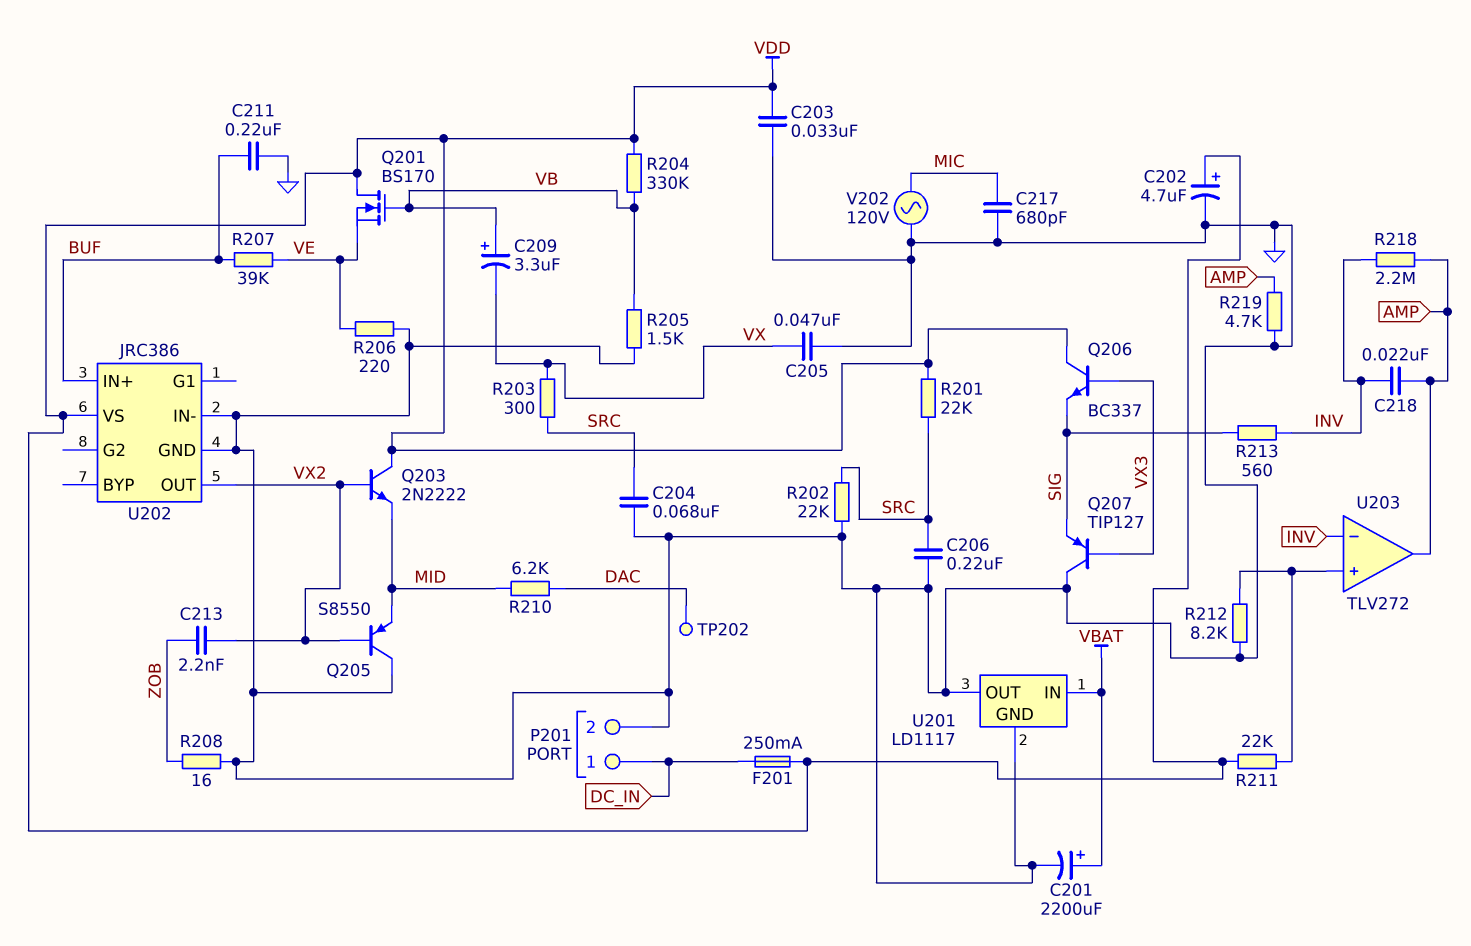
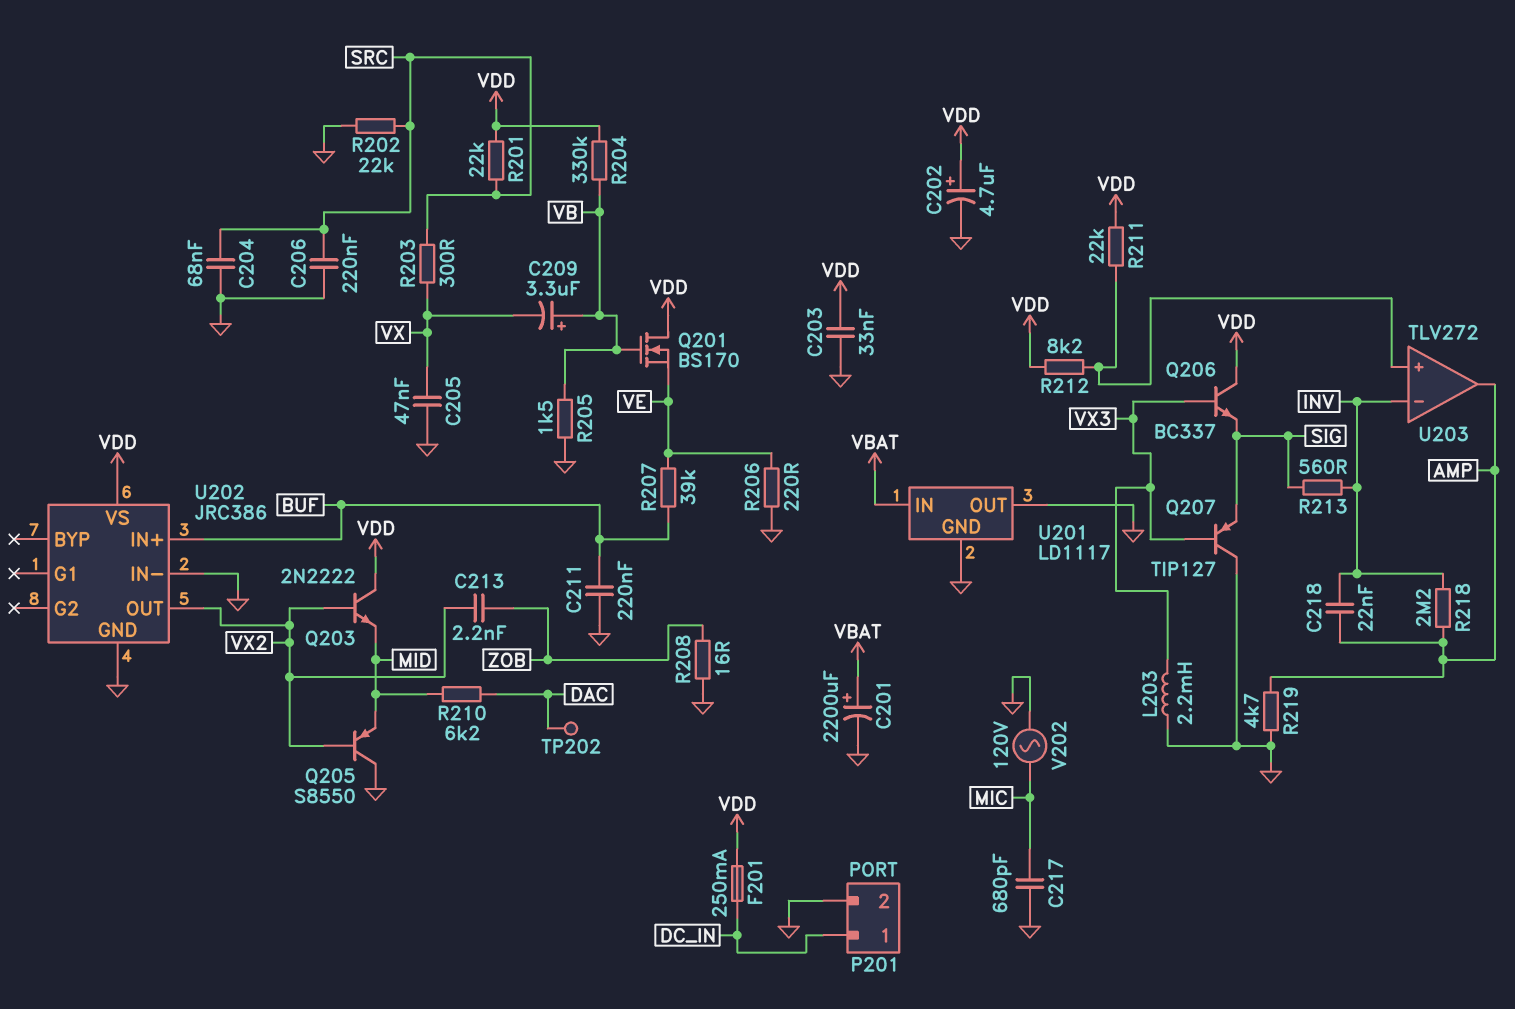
L203: none -> 2.2mH (GND, VX3)
R212: 8.2k (GND, U203/in+) -> 8.2k (U203/in+, VDD)

